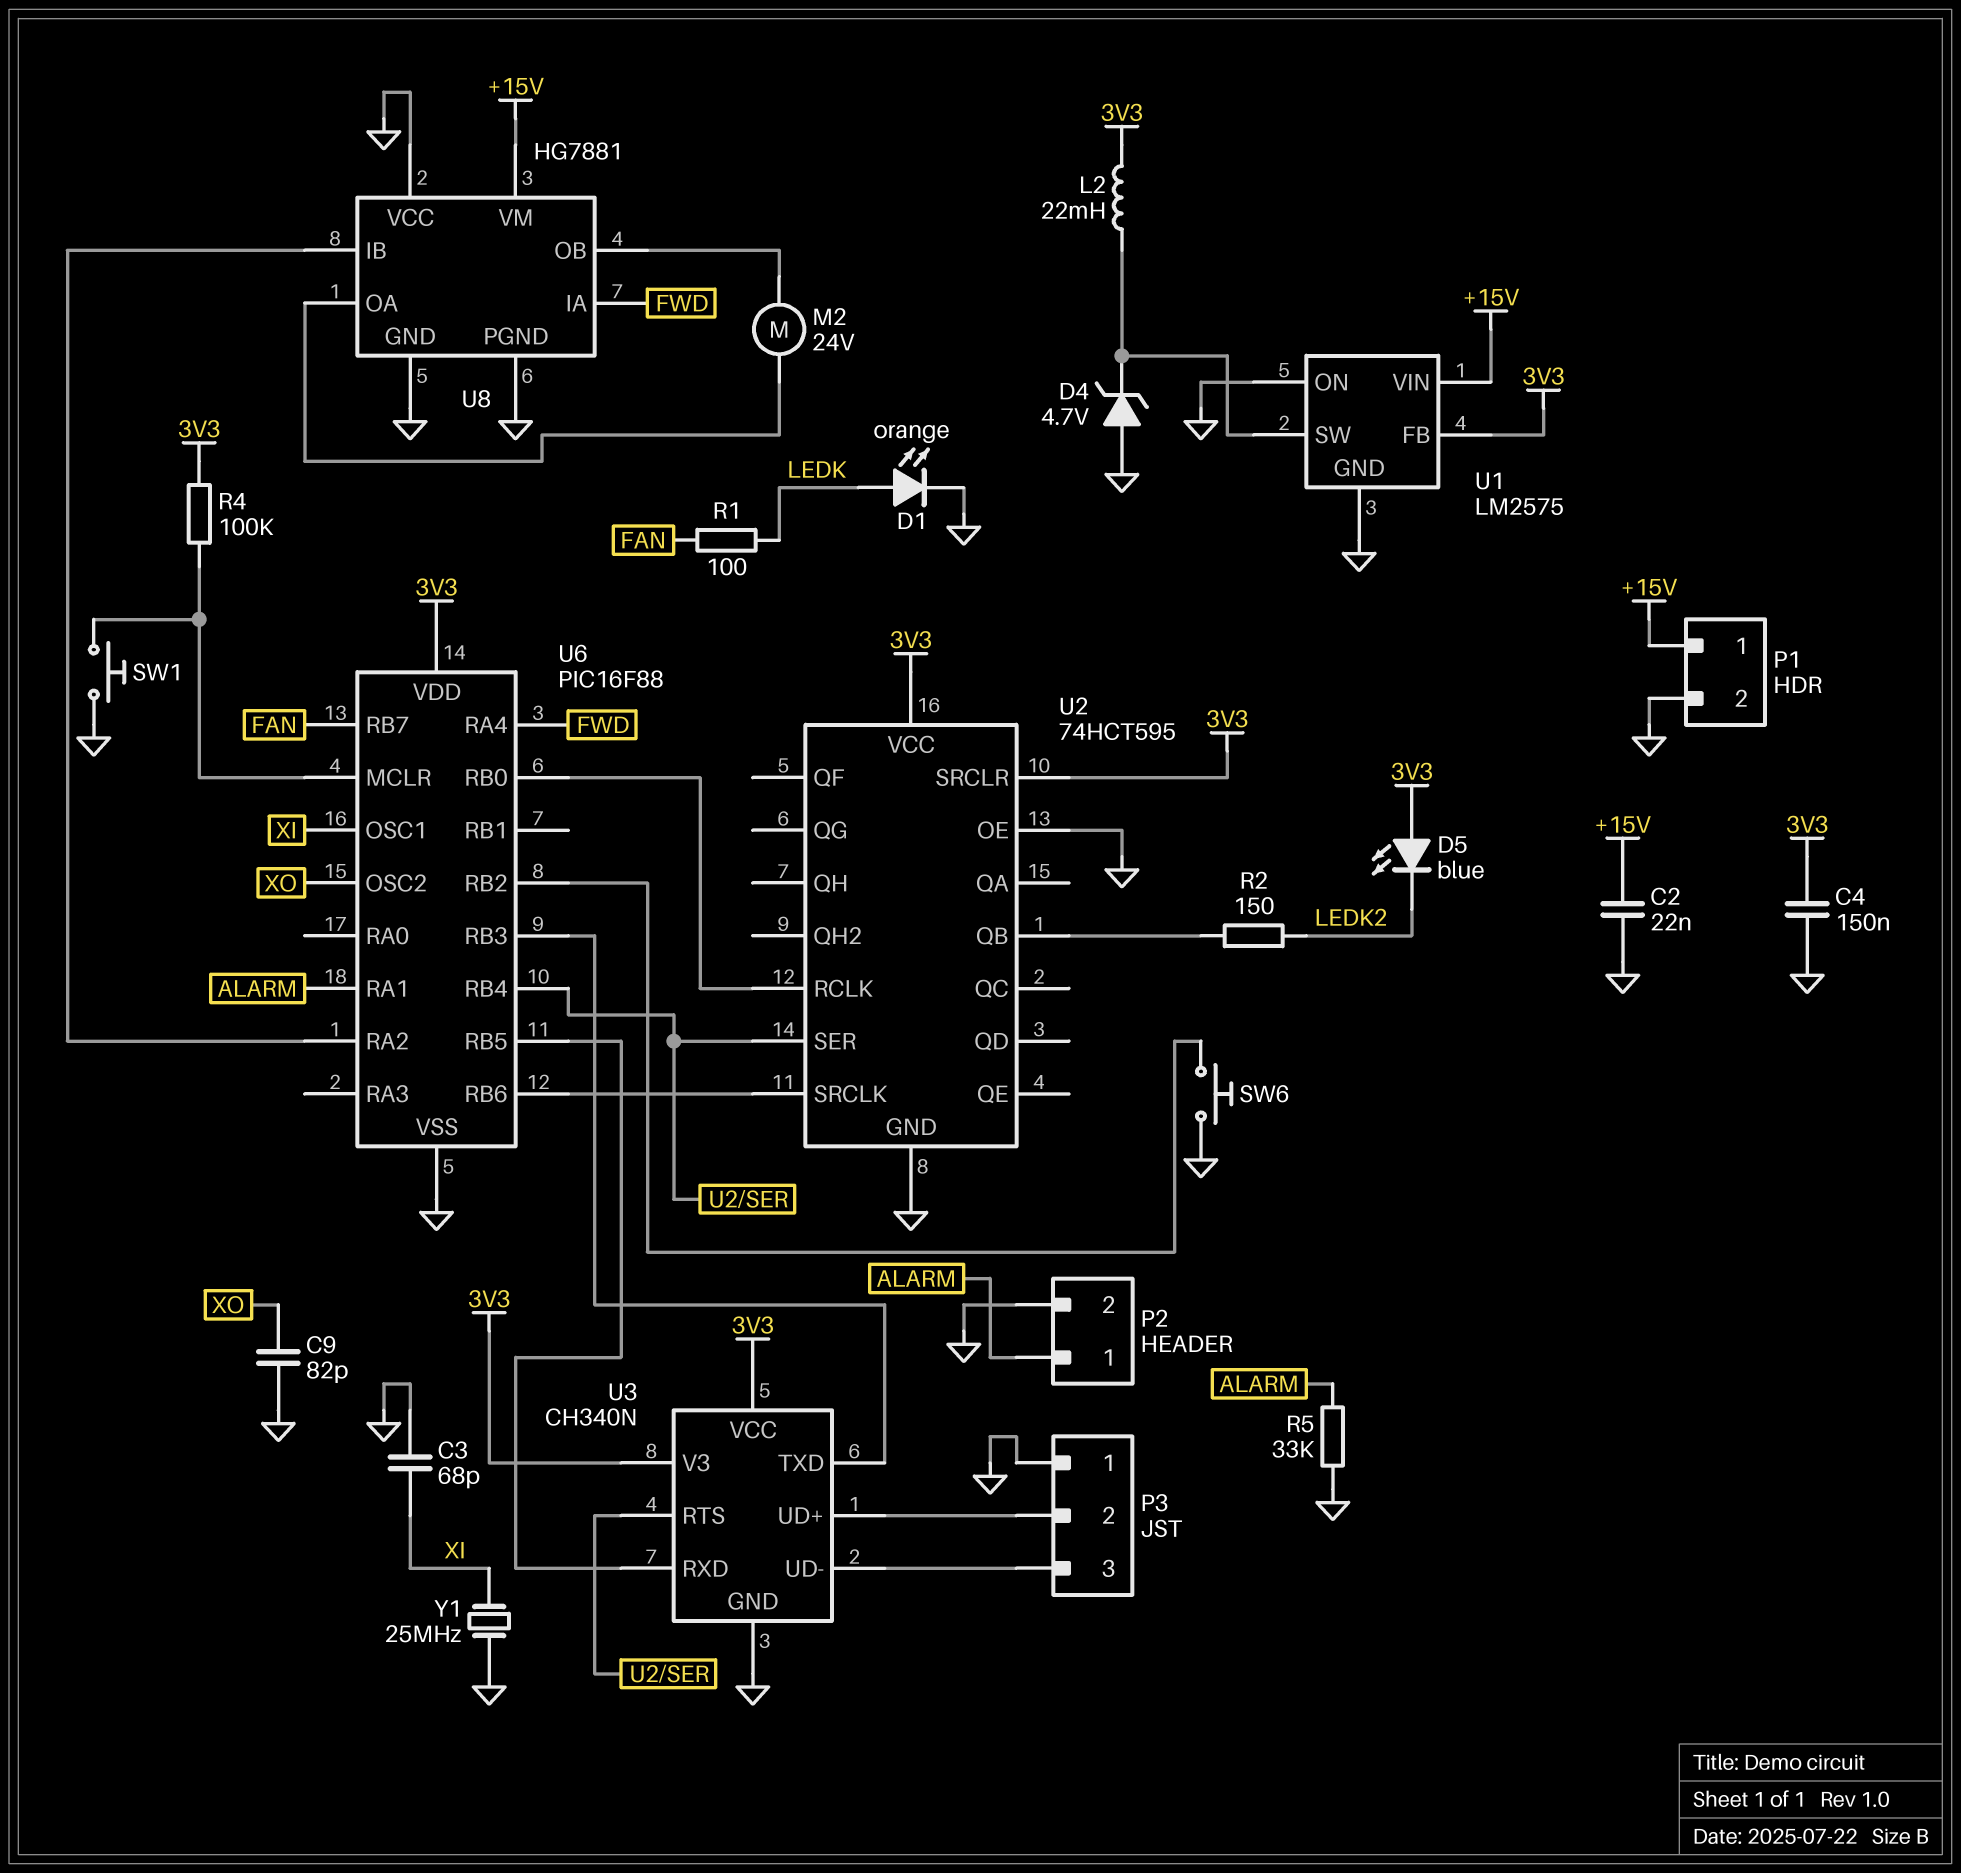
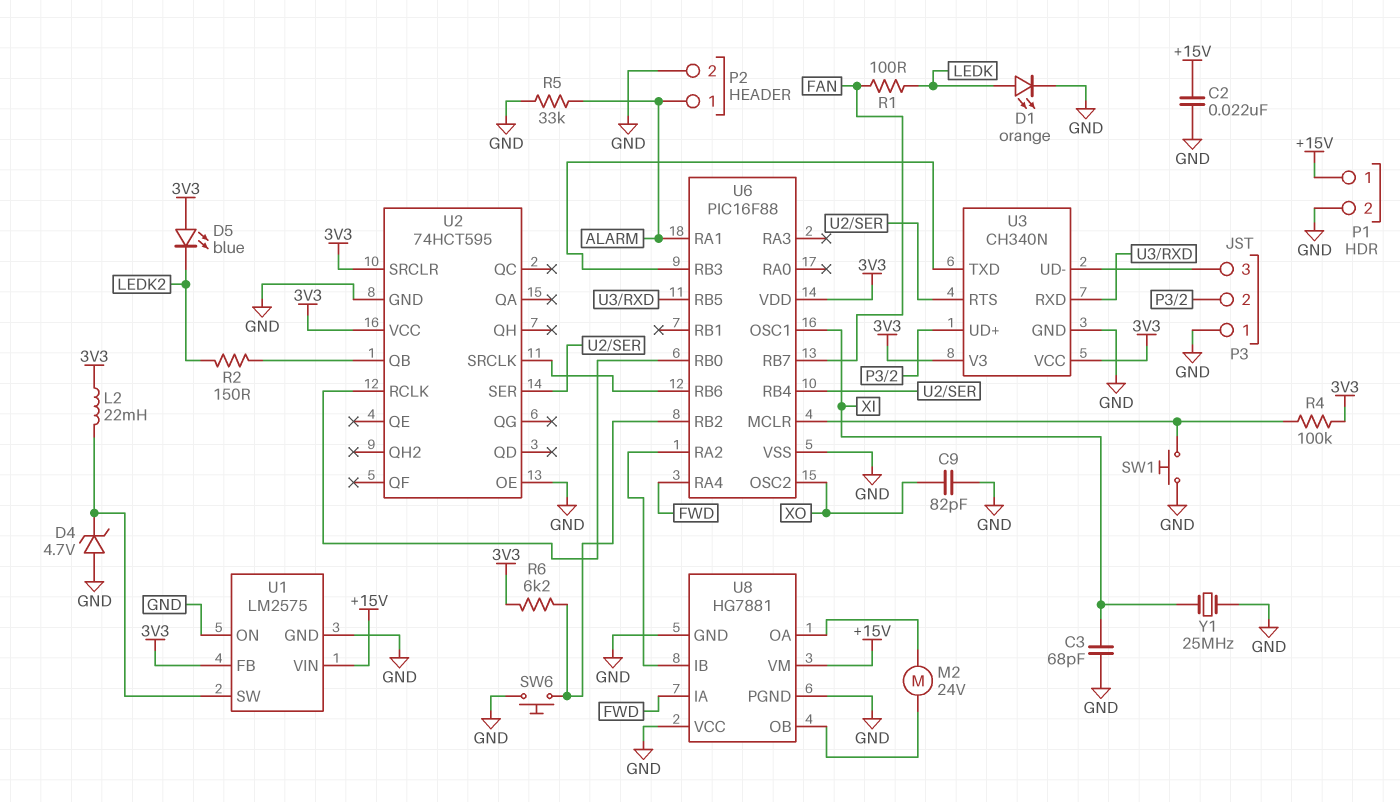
C4: 150nF (3V3, GND) -> none
R6: none -> 6.2k (3V3, U6/RB2)

